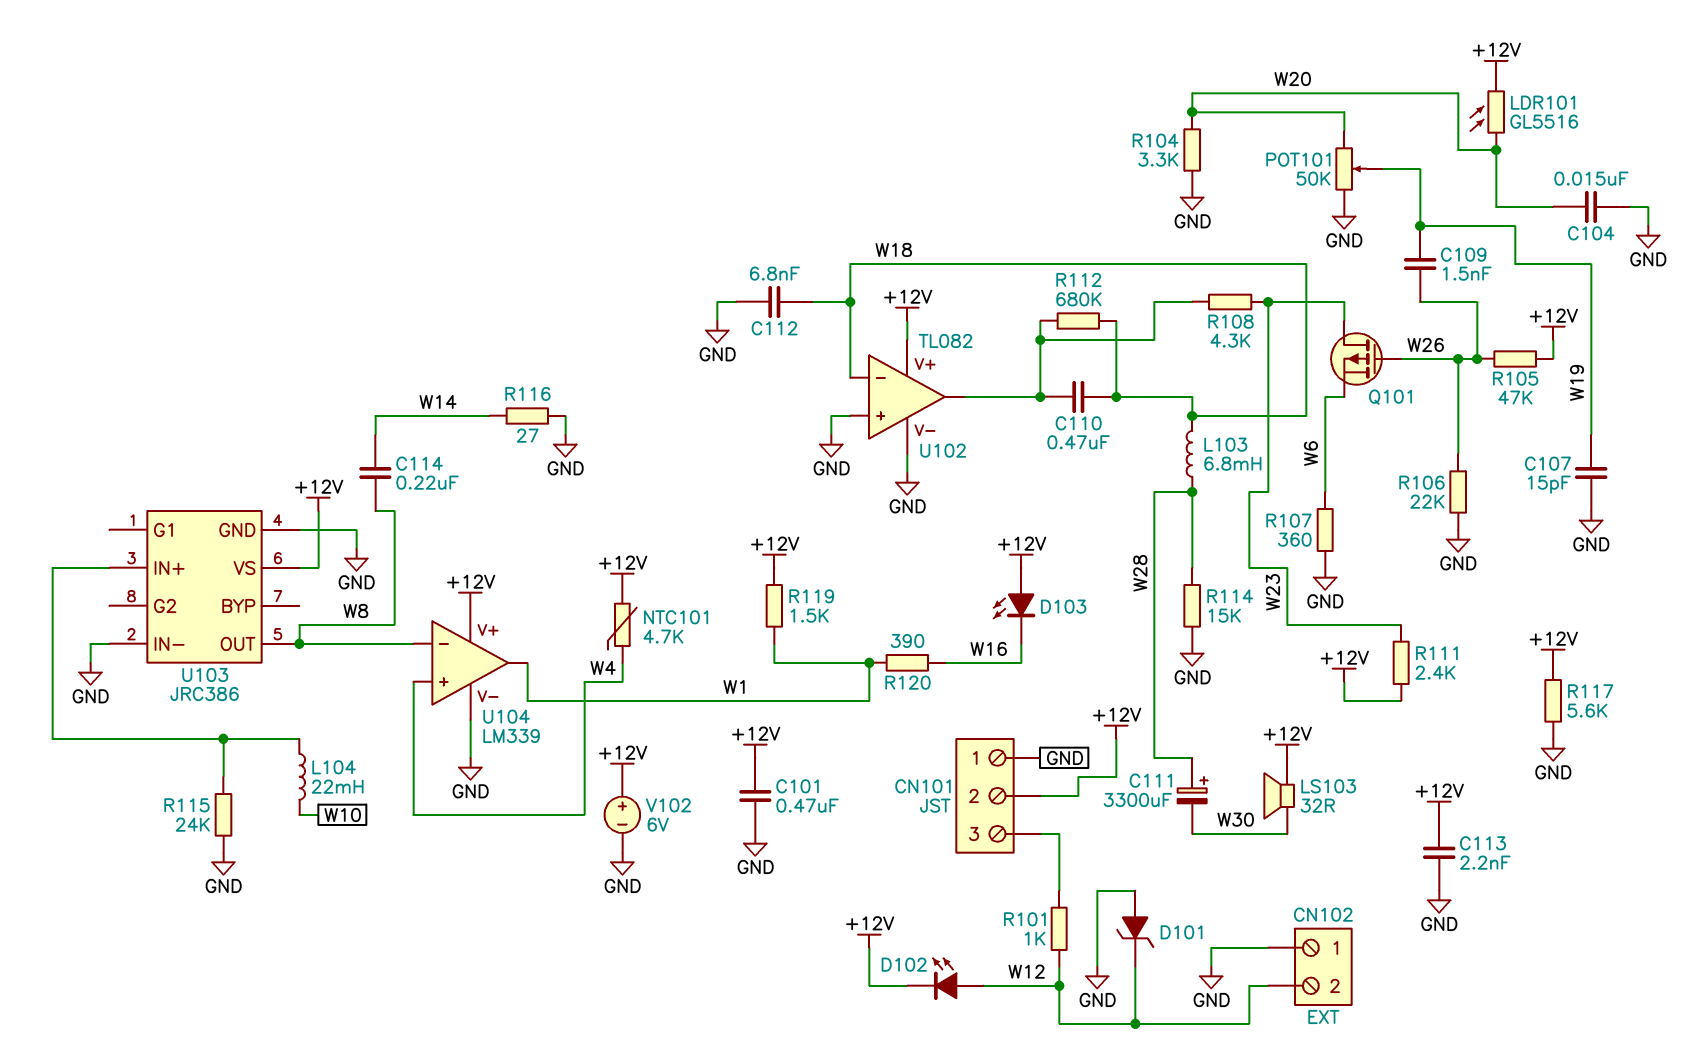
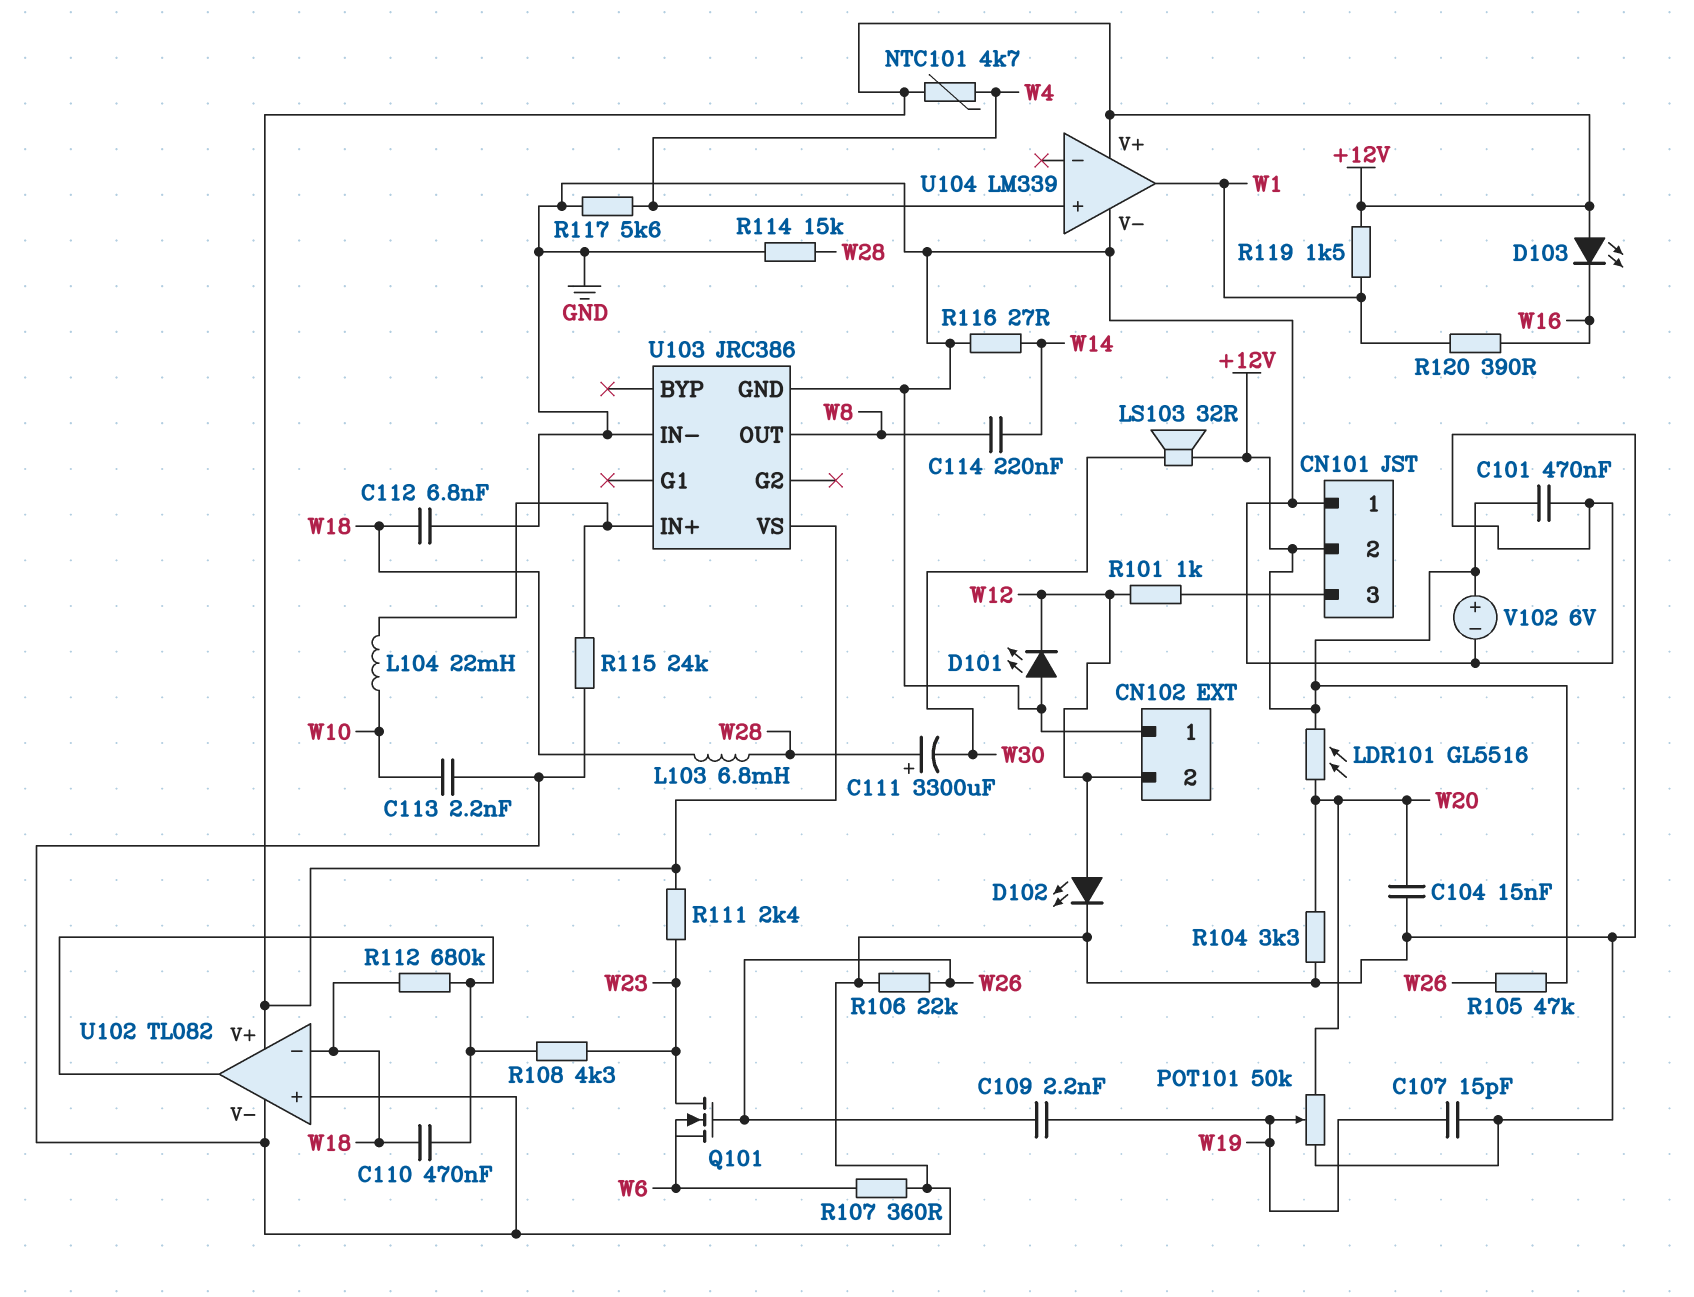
C109: 1.5nF (W19, W26) -> 2.2nF (W19, W26)
C113: 2.2nF (+12V, GND) -> 2.2nF (GND, W10)
D101: zener (A GND, K W12) -> LED (A GND, K W12)
D102: LED (A W12, K +12V) -> LED (A W12, K GND)
Q101: PMOS (G W26, D W23, S W6) -> NMOS (G W26, D W23, S W6)
R117: 5.6k (+12V, GND) -> 5.6k (GND, W4)
U104 pin in-: W8 -> none

